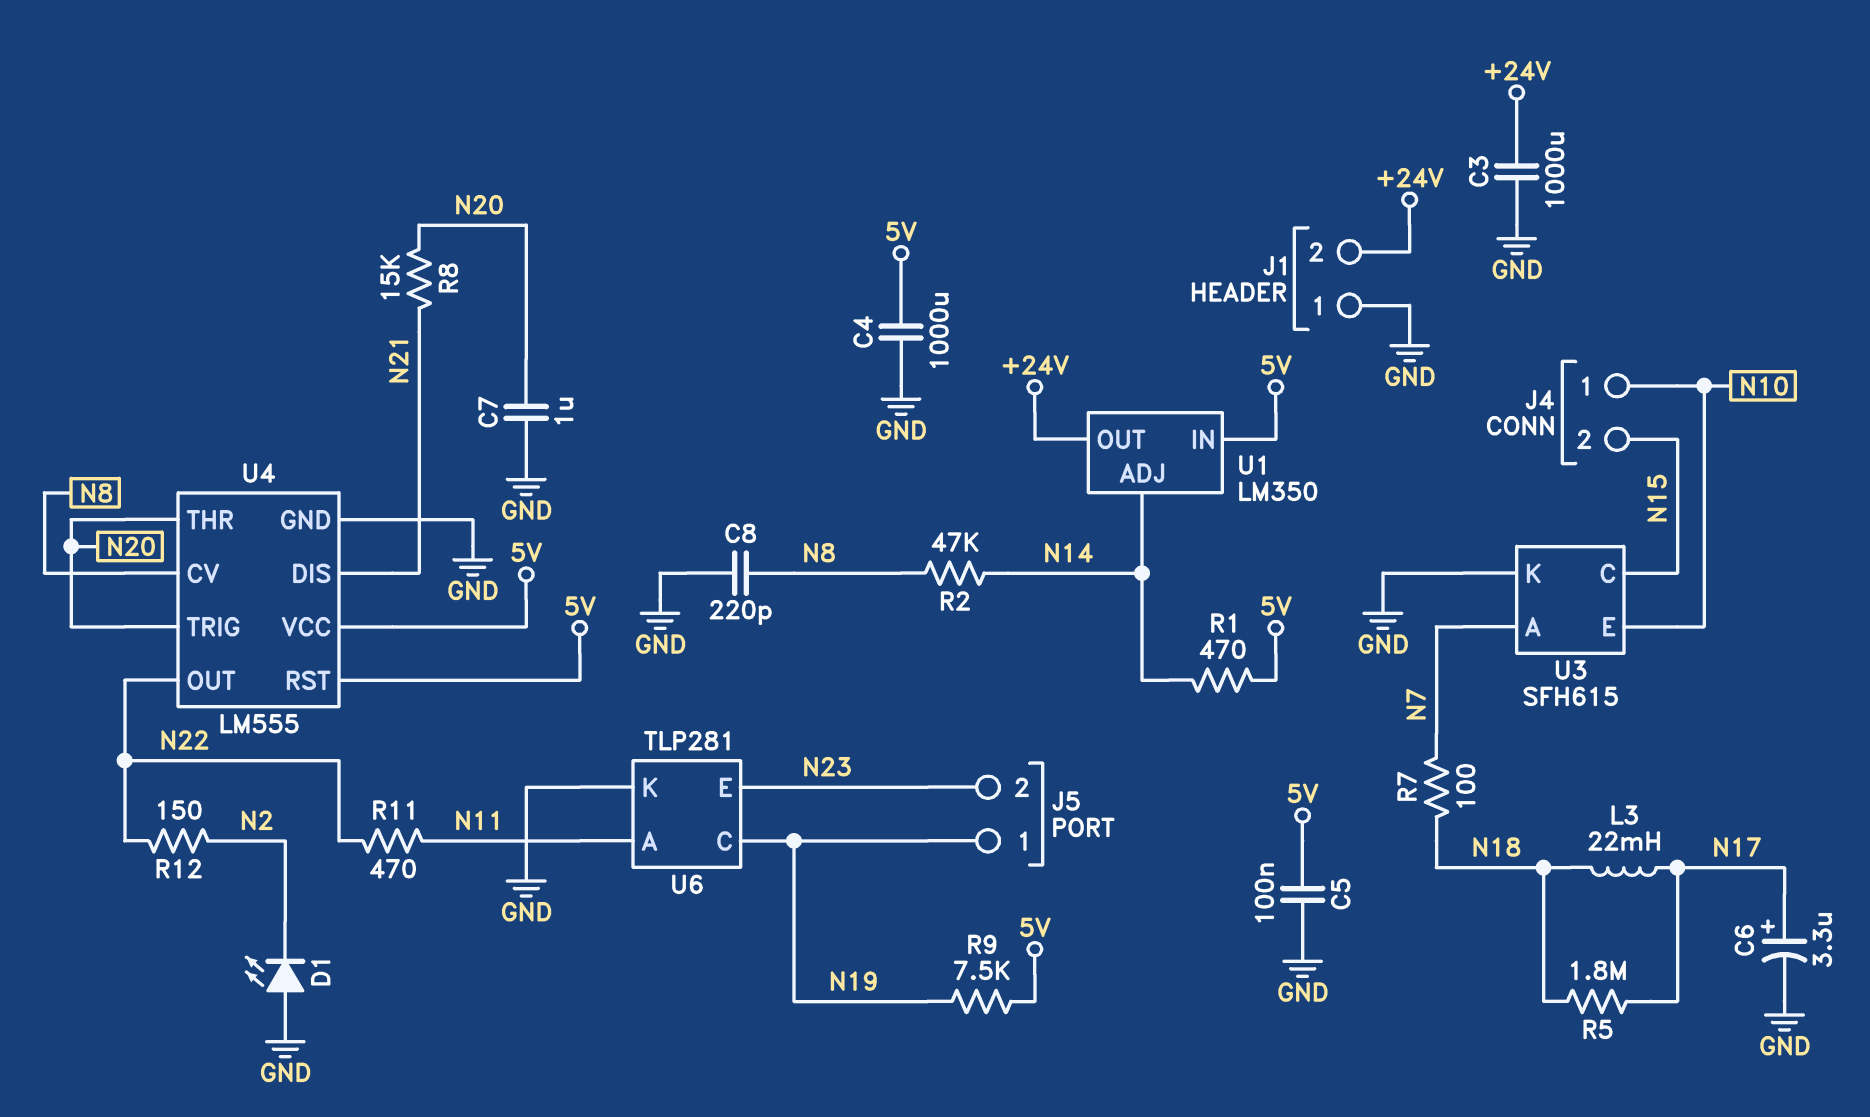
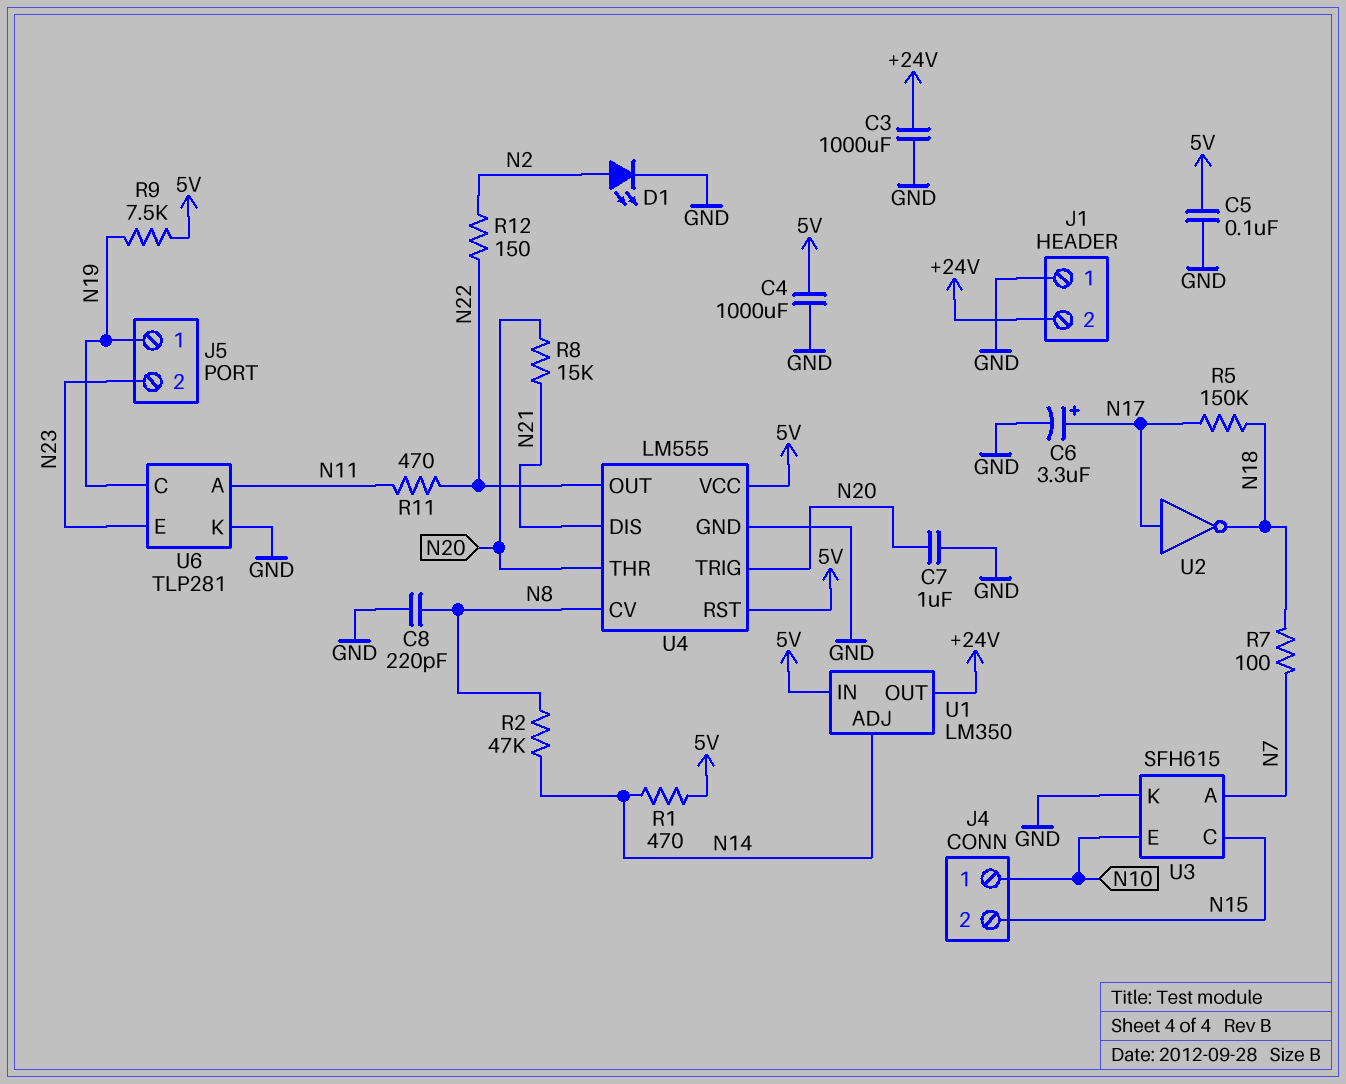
D1: LED (A GND, K N2) -> LED (A N2, K GND)
L3: 22mH (N17, N18) -> none
R5: 1.8M (N17, N18) -> 150k (N17, N18)
U2: none -> NOT (in N17, out N18)

